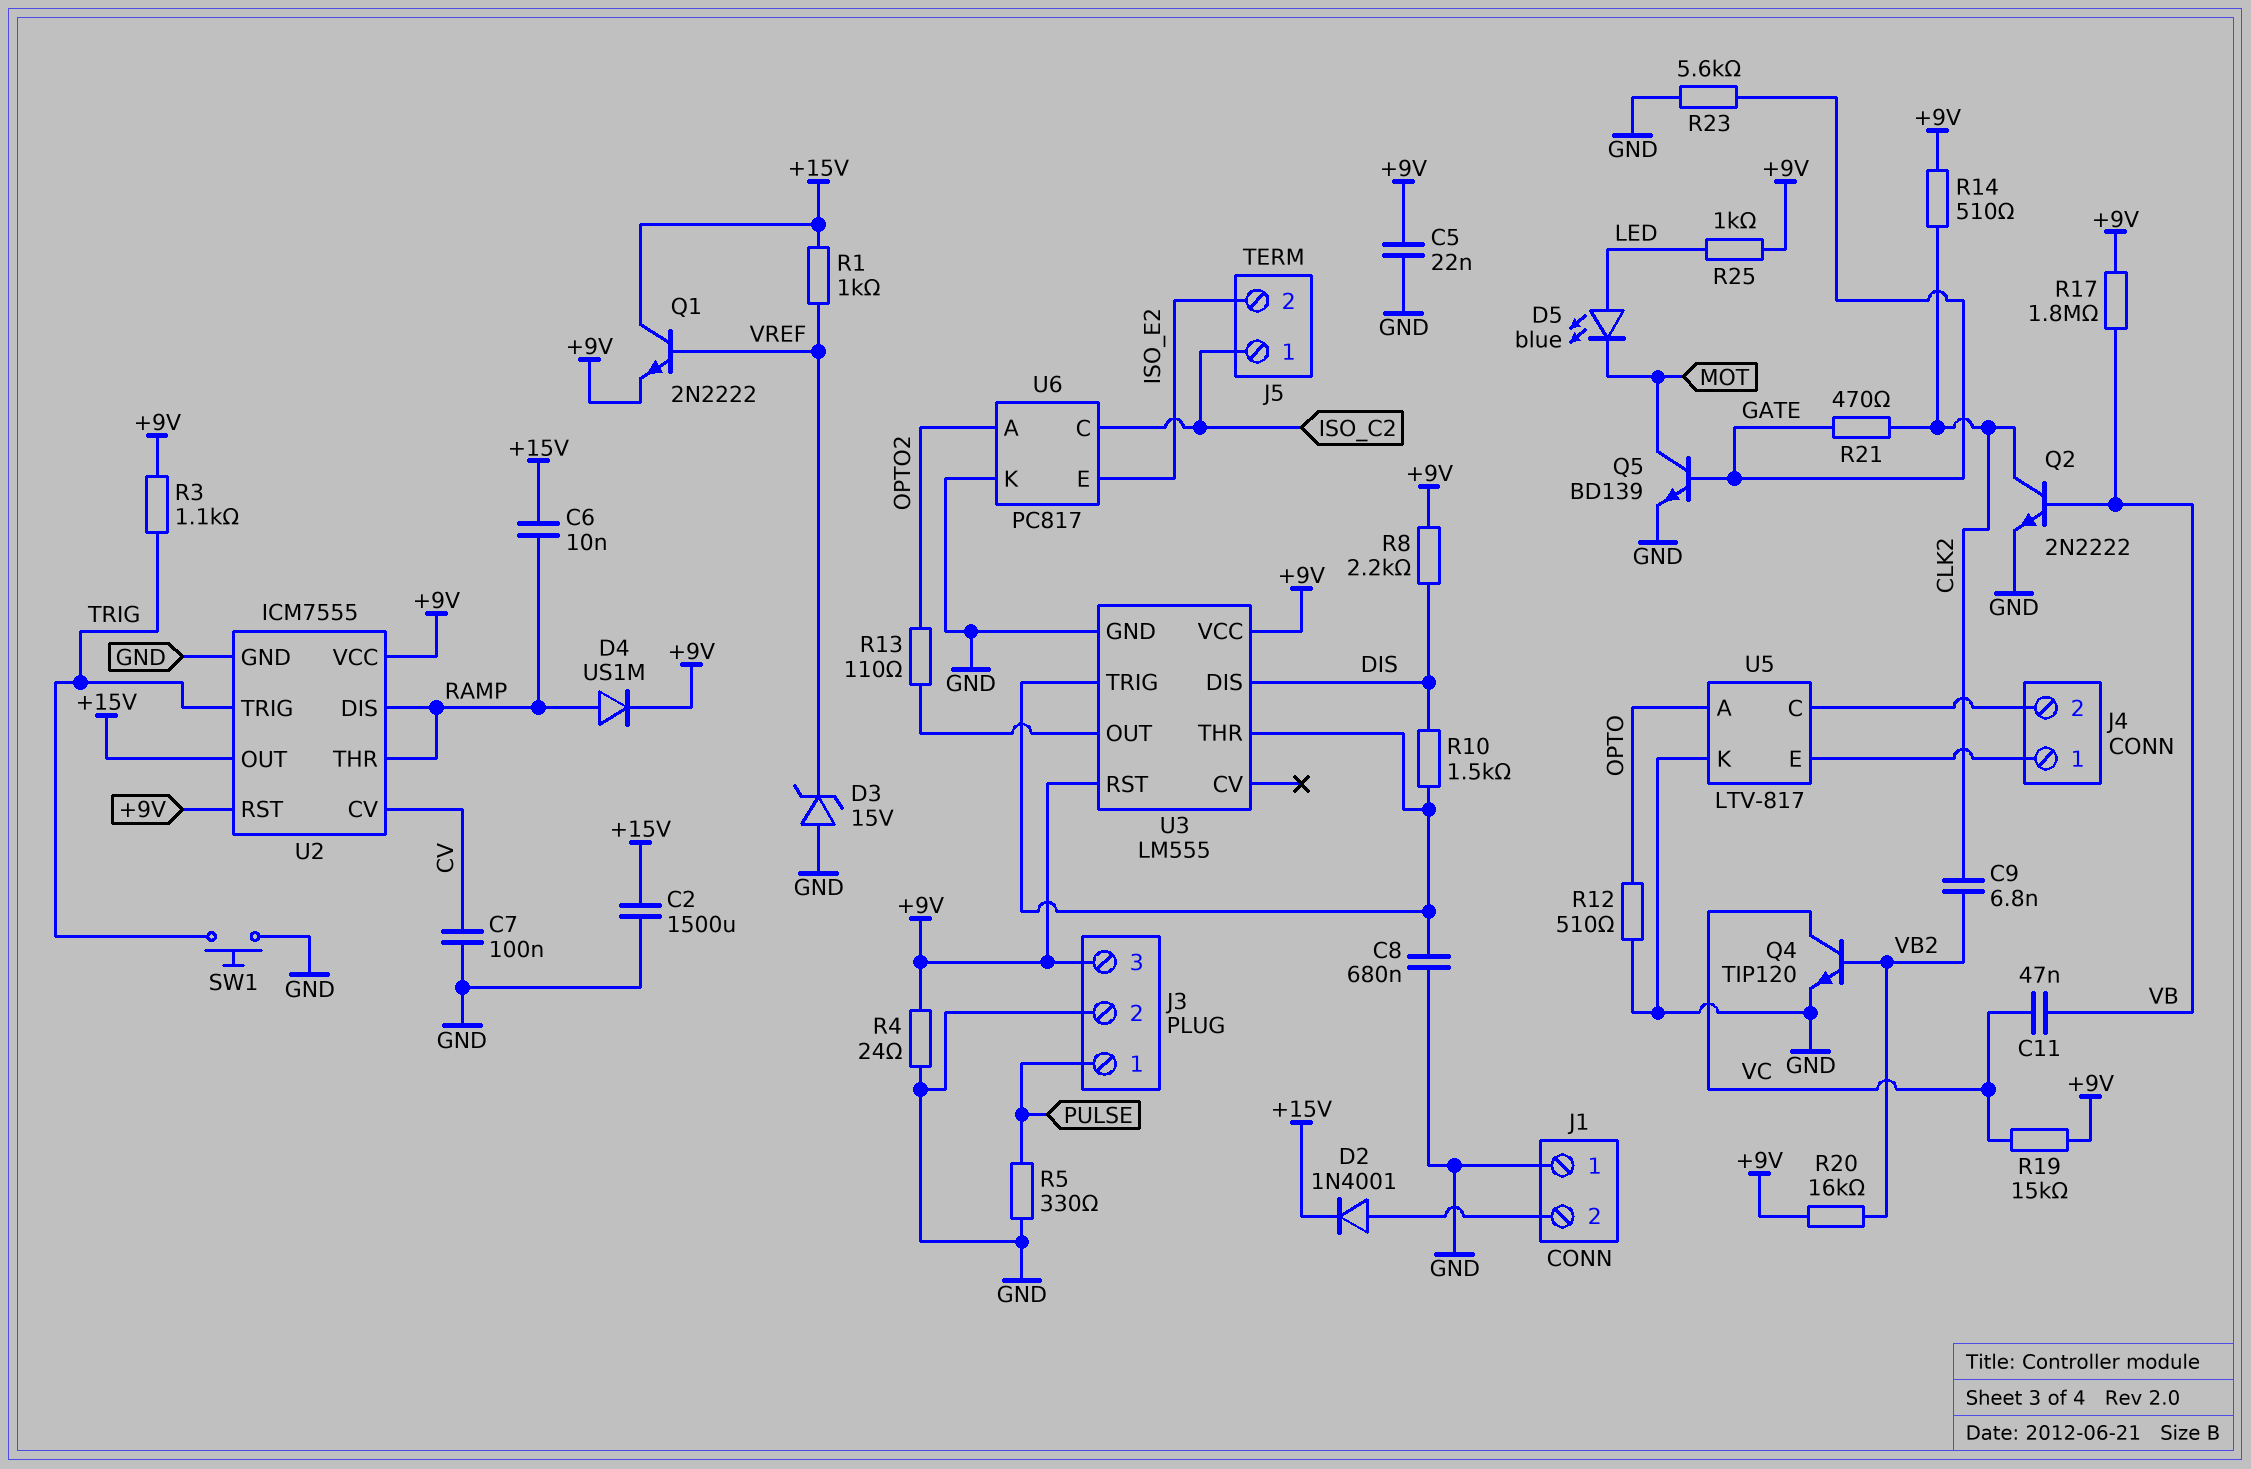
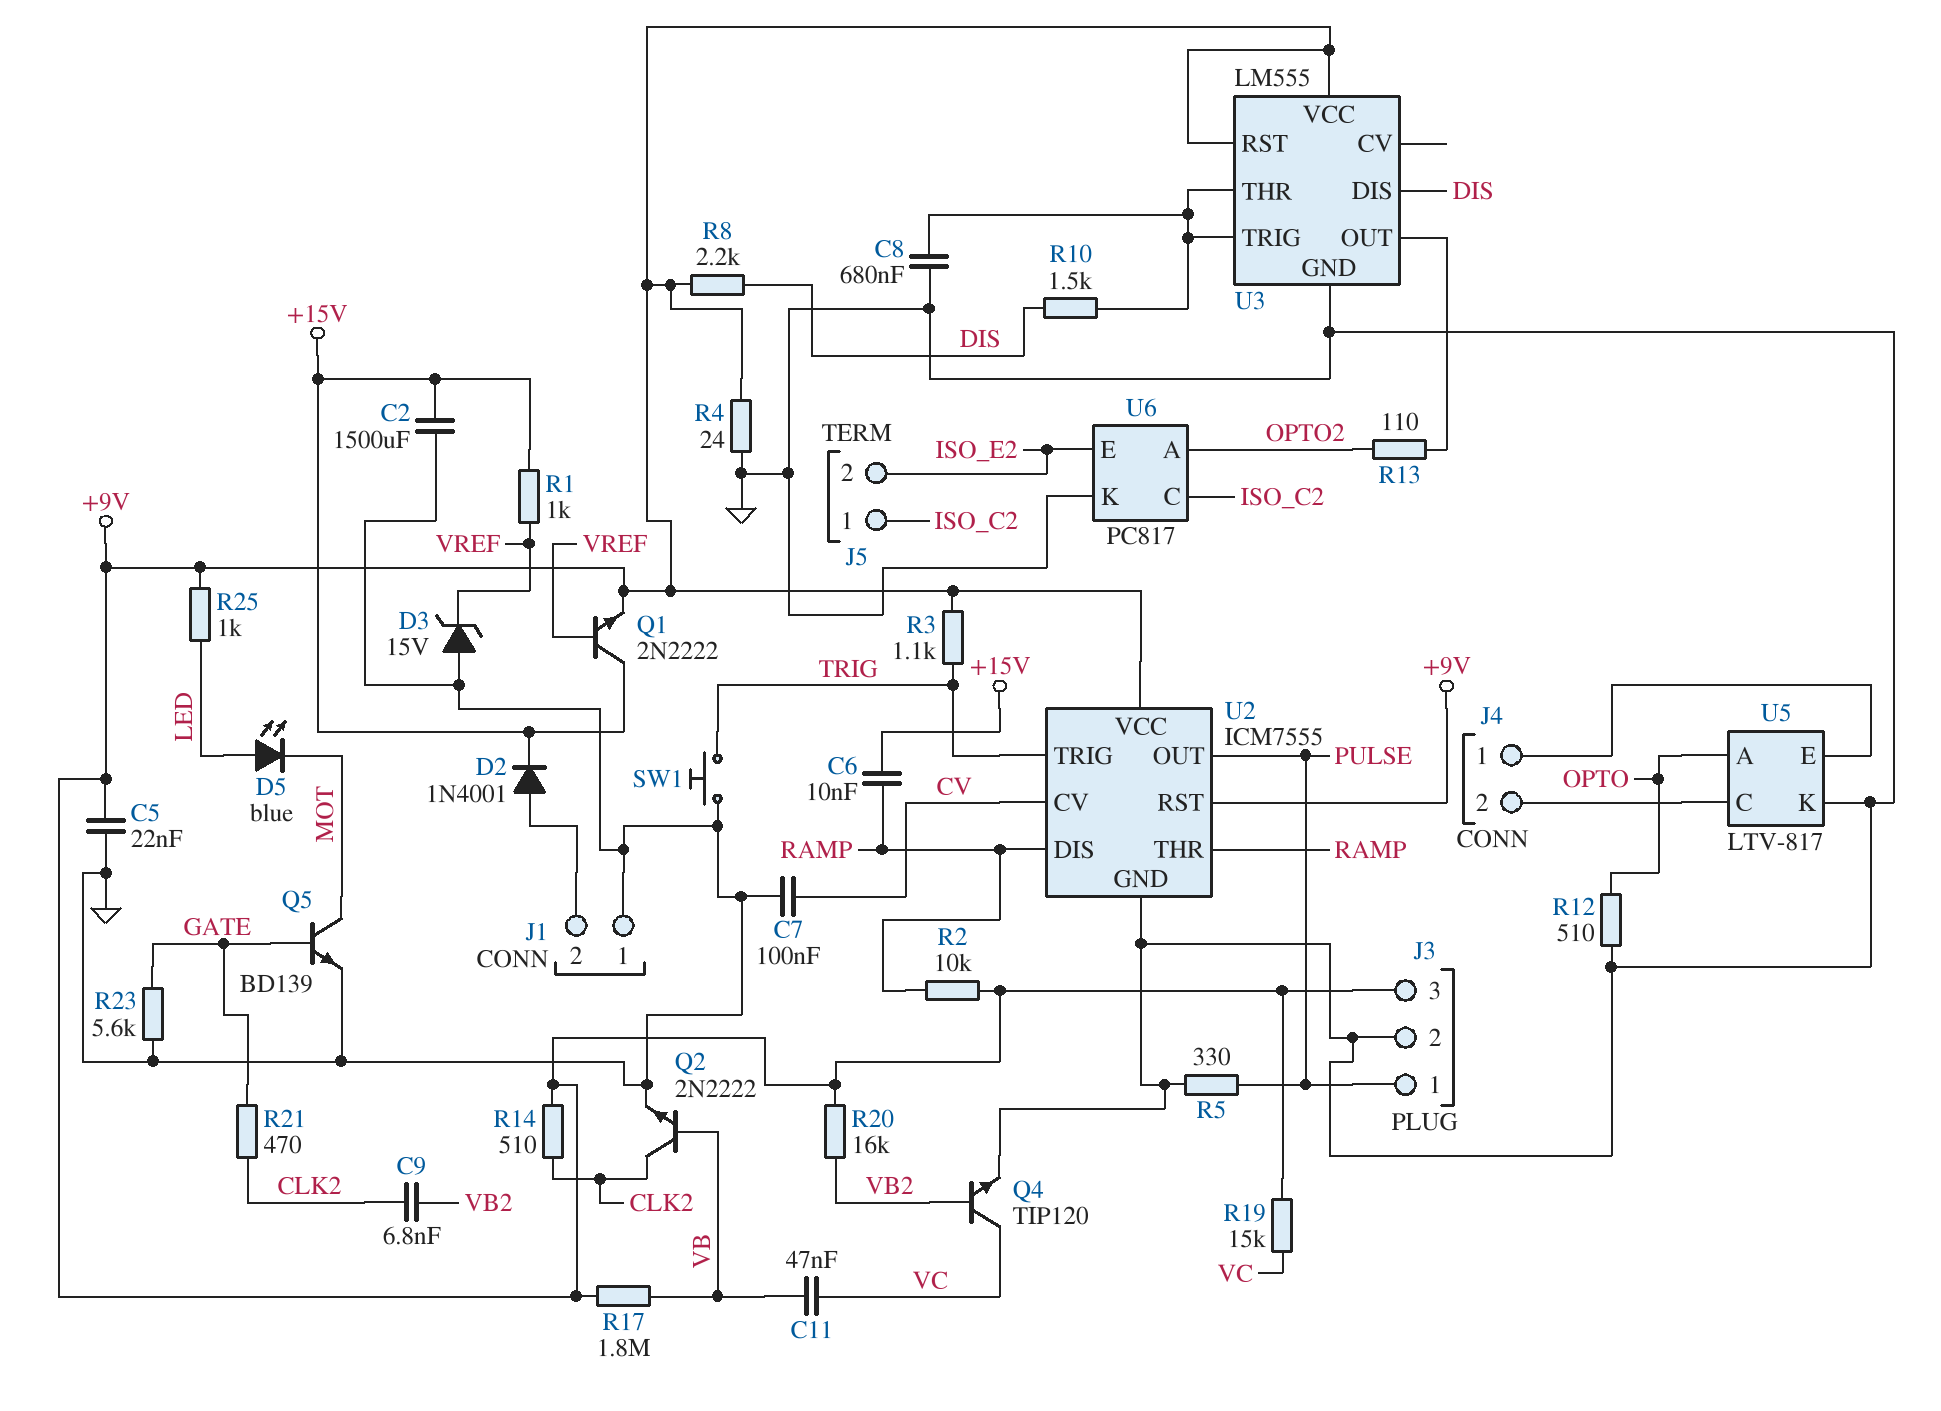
D4: diode US1M (A RAMP, K +9V) -> none
R2: none -> 10k (+9V, RAMP)
U2 pin OUT: +15V -> PULSE

